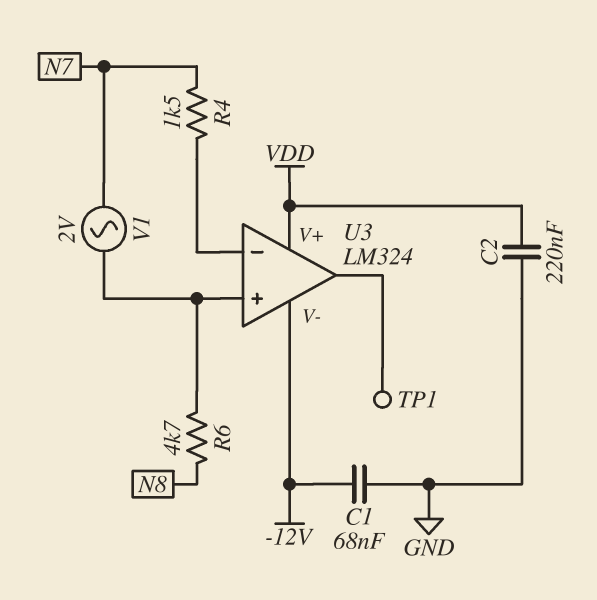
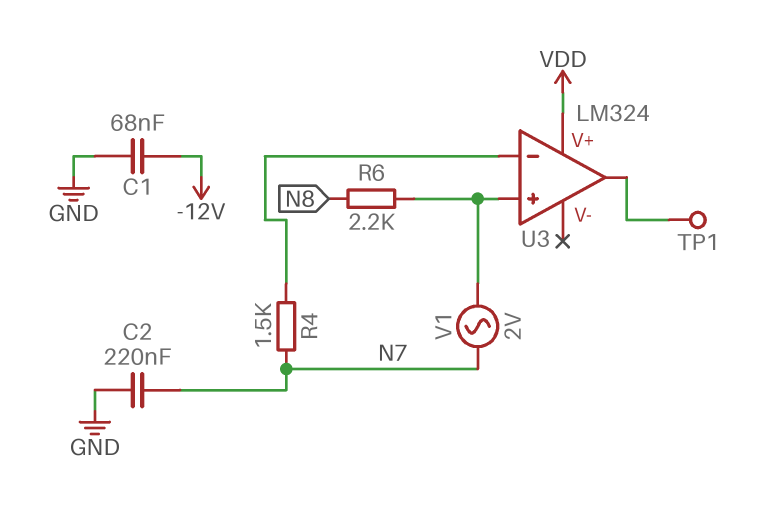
C2: 220nF (GND, VDD) -> 220nF (GND, N7)
R6: 4.7k (N8, U3/in+) -> 2.2k (N8, U3/in+)
U3 pin V-: -12V -> none

